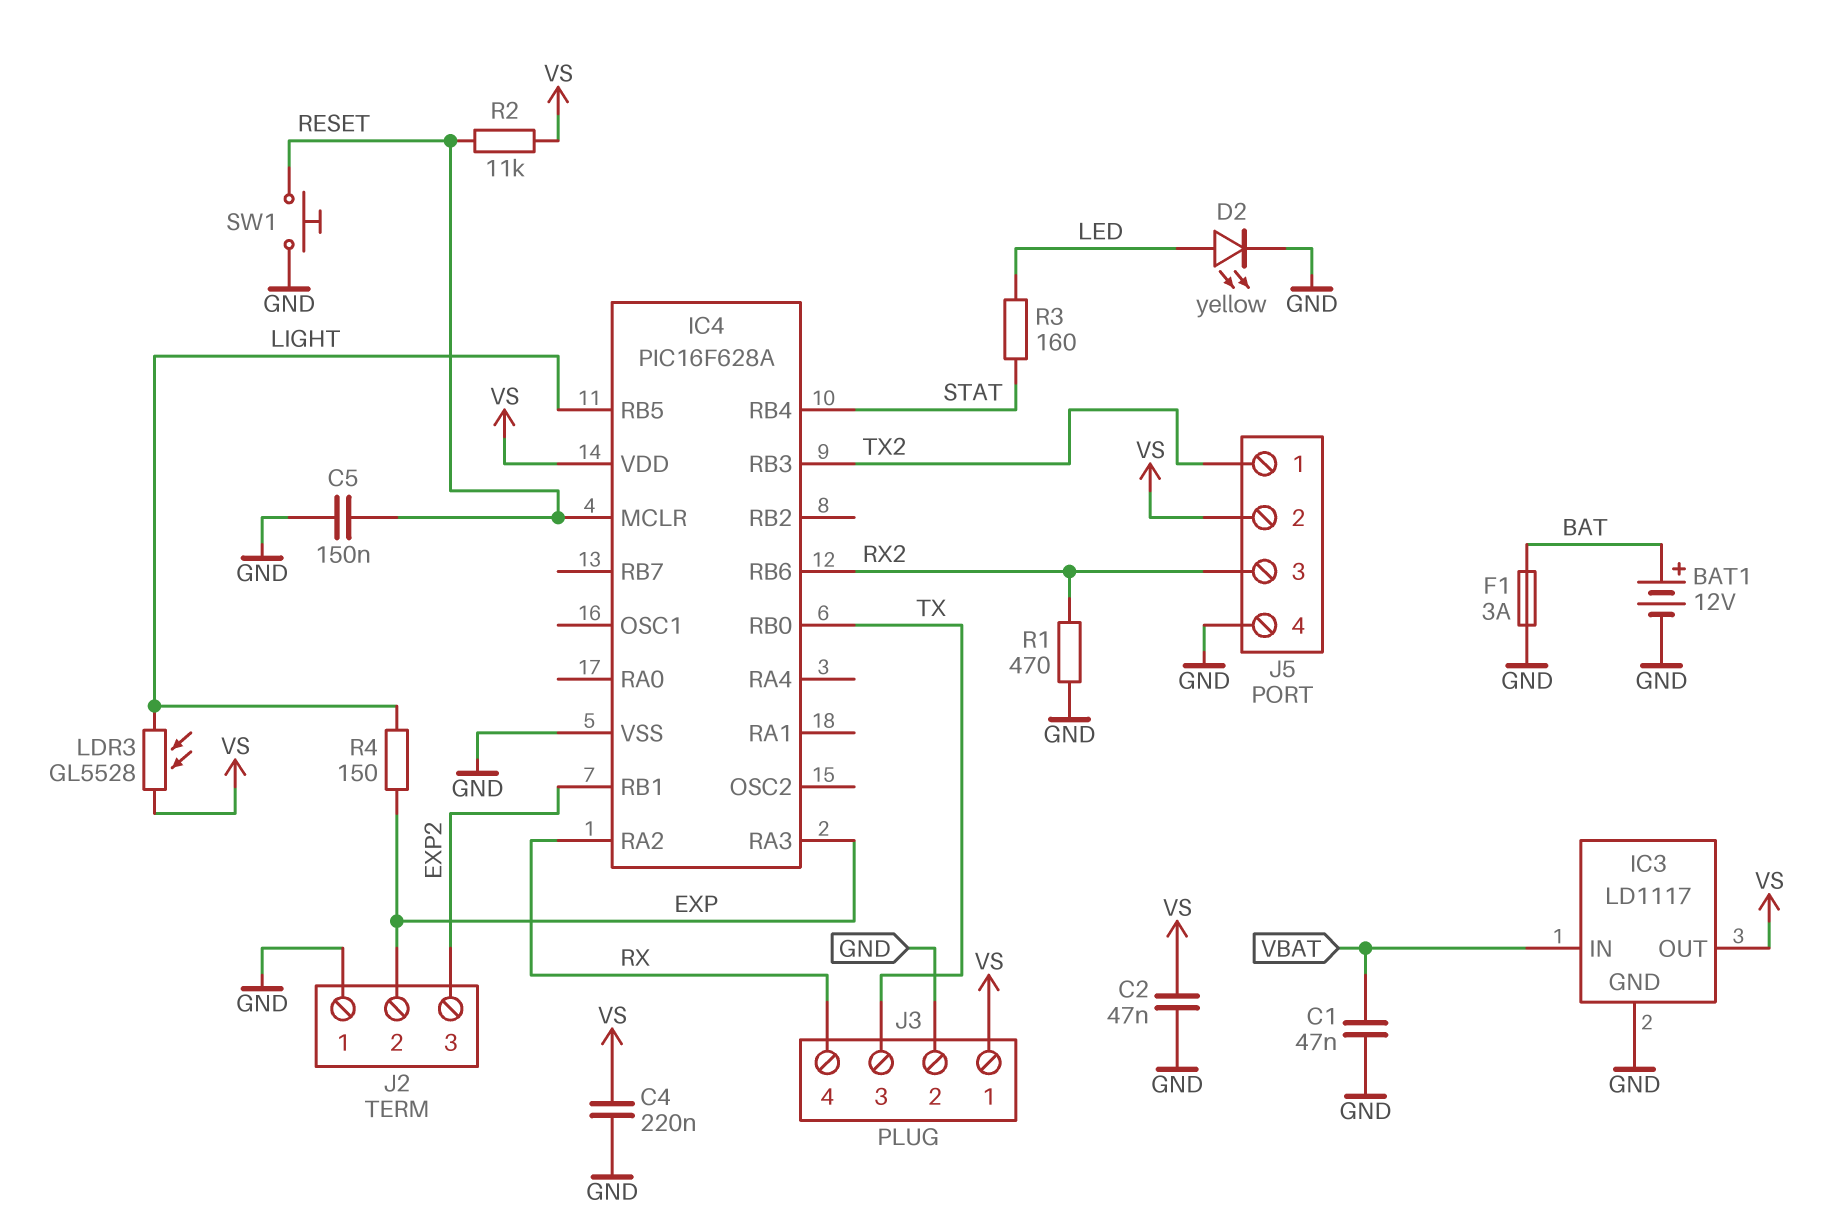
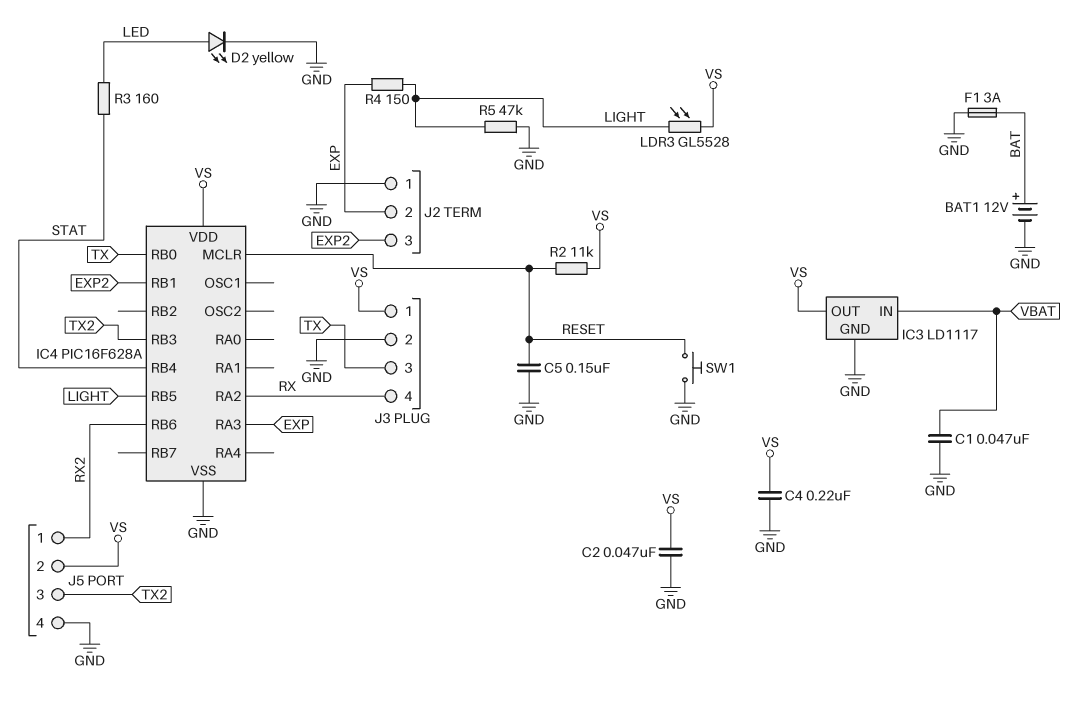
J5 pin 1: TX2 -> RX2
J5 pin 3: RX2 -> TX2
R1: 470 (GND, RX2) -> none
R5: none -> 47k (GND, LIGHT)

